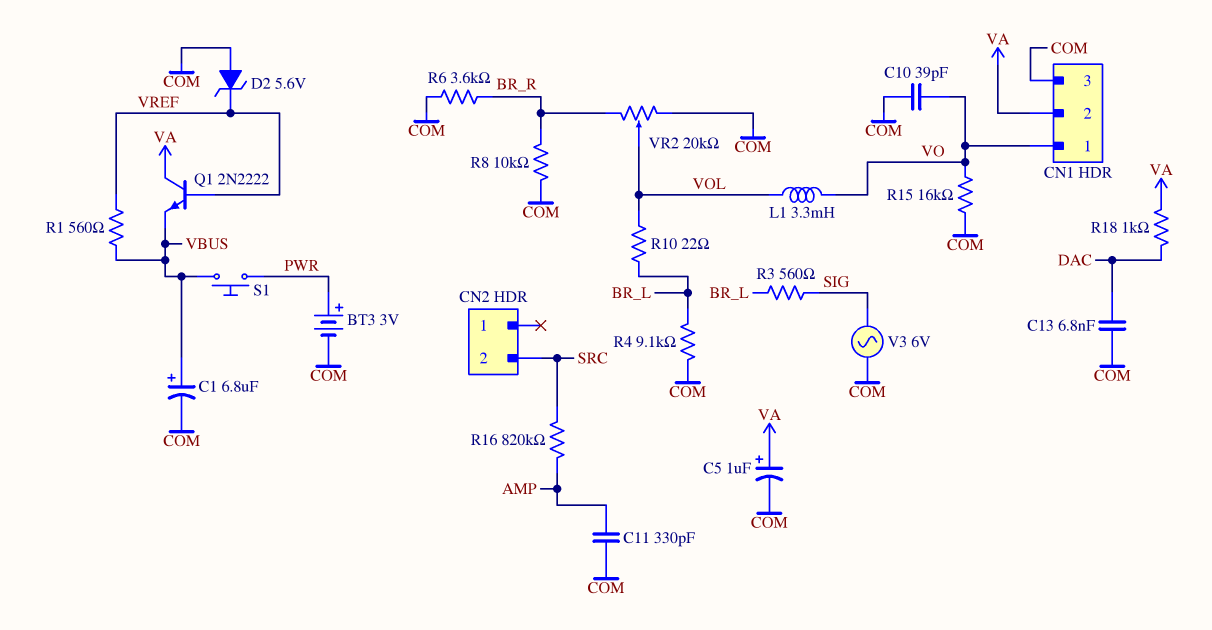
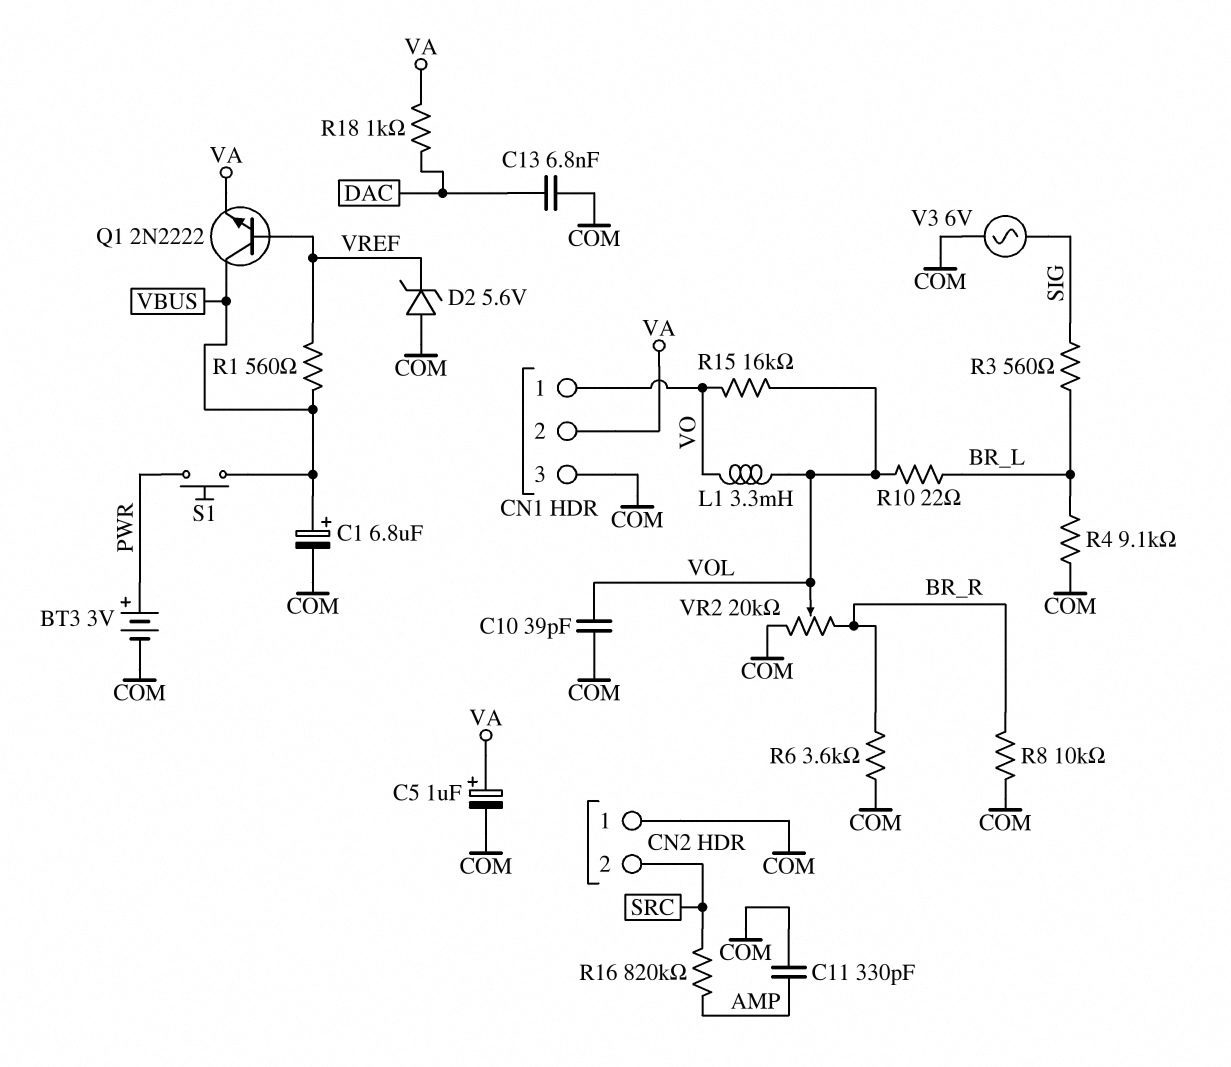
C10: 39pF (COM, VO) -> 39pF (COM, VOL)
CN2 pin 1: none -> COM
Q1: NPN 2N2222 (B VREF, C VA, E VBUS) -> NPN 2N2222 (B VREF, C VBUS, E VA)
R15: 16k (COM, VO) -> 16k (VO, VOL)

